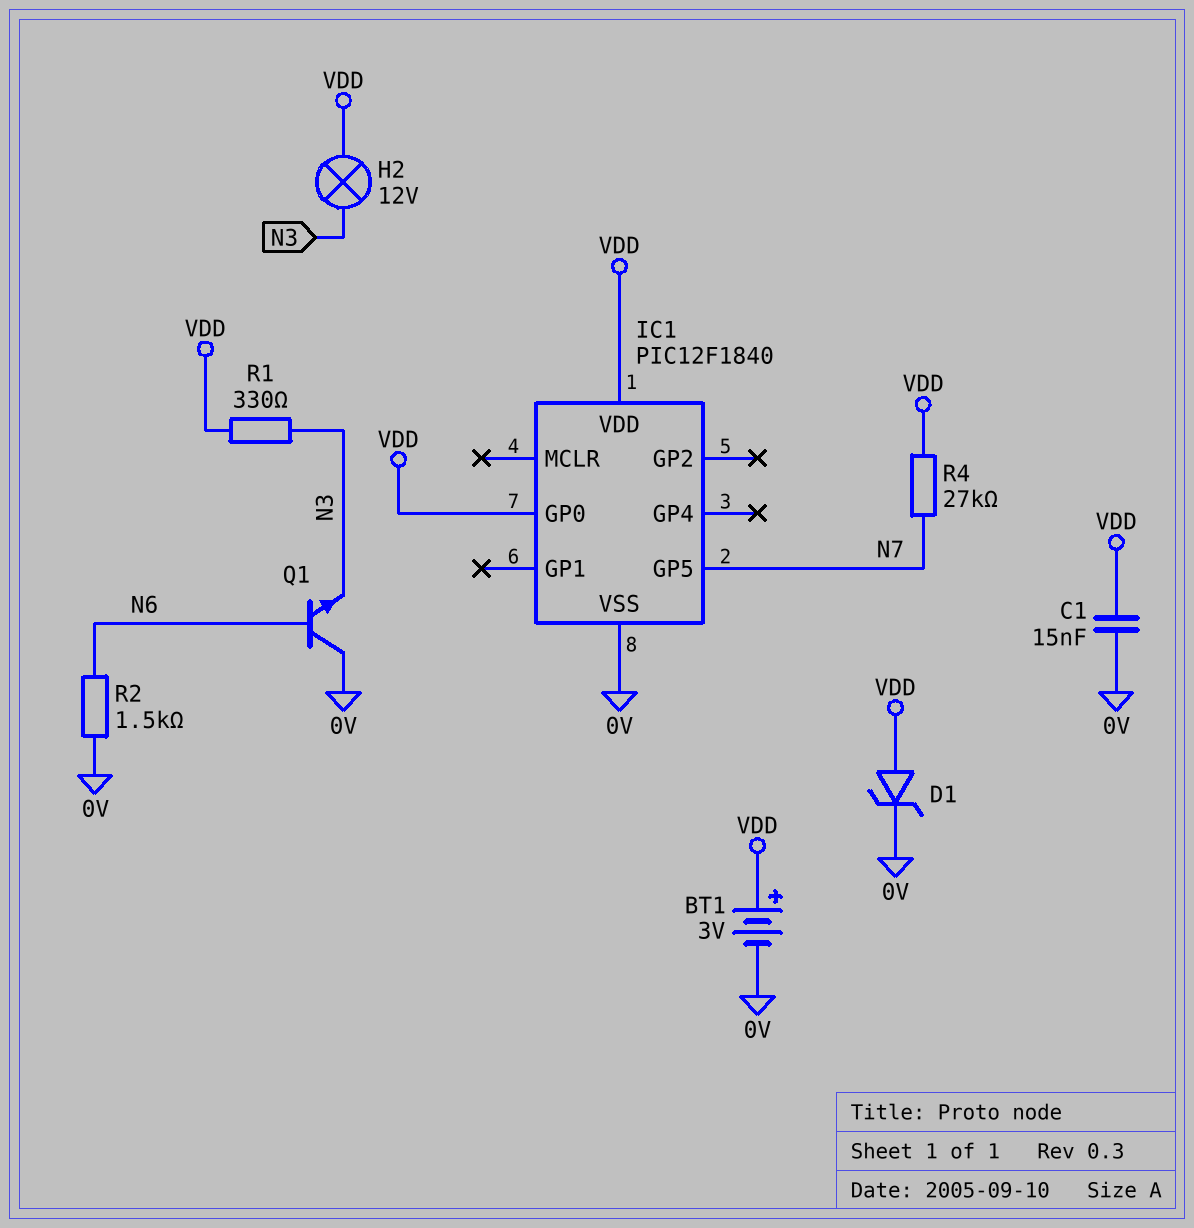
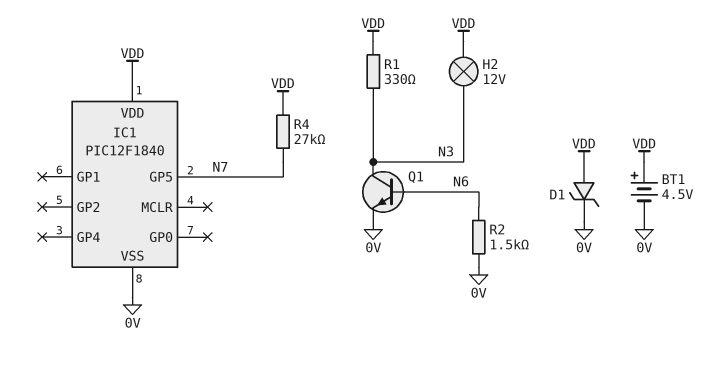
BT1: 3V (plus VDD, minus 0V) -> 4.5V (plus VDD, minus 0V)
C1: 15nF (0V, VDD) -> none
IC1 pin GP0: VDD -> none
Q1: NPN (B N6, C 0V, E N3) -> NPN (B N6, C N3, E 0V)

